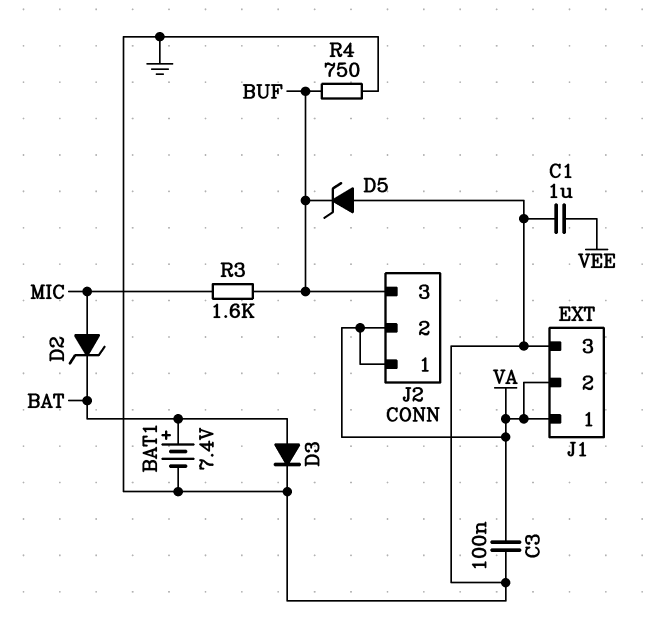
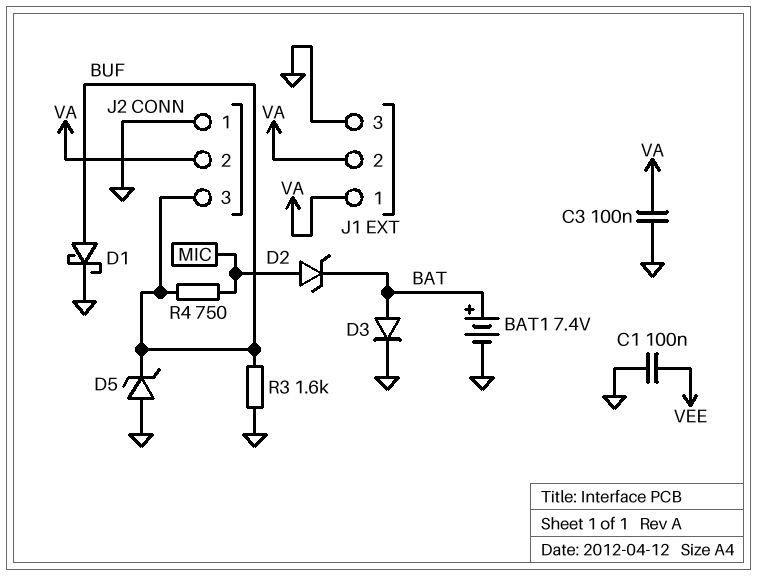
C1: 1uF (GND, VEE) -> 100nF (GND, VEE)
D1: none -> schottky (A BUF, K GND)
J2 pin 1: VA -> GND
R3: 1.6k (BUF, MIC) -> 1.6k (BUF, GND)
R4: 750 (BUF, GND) -> 750 (BUF, MIC)

